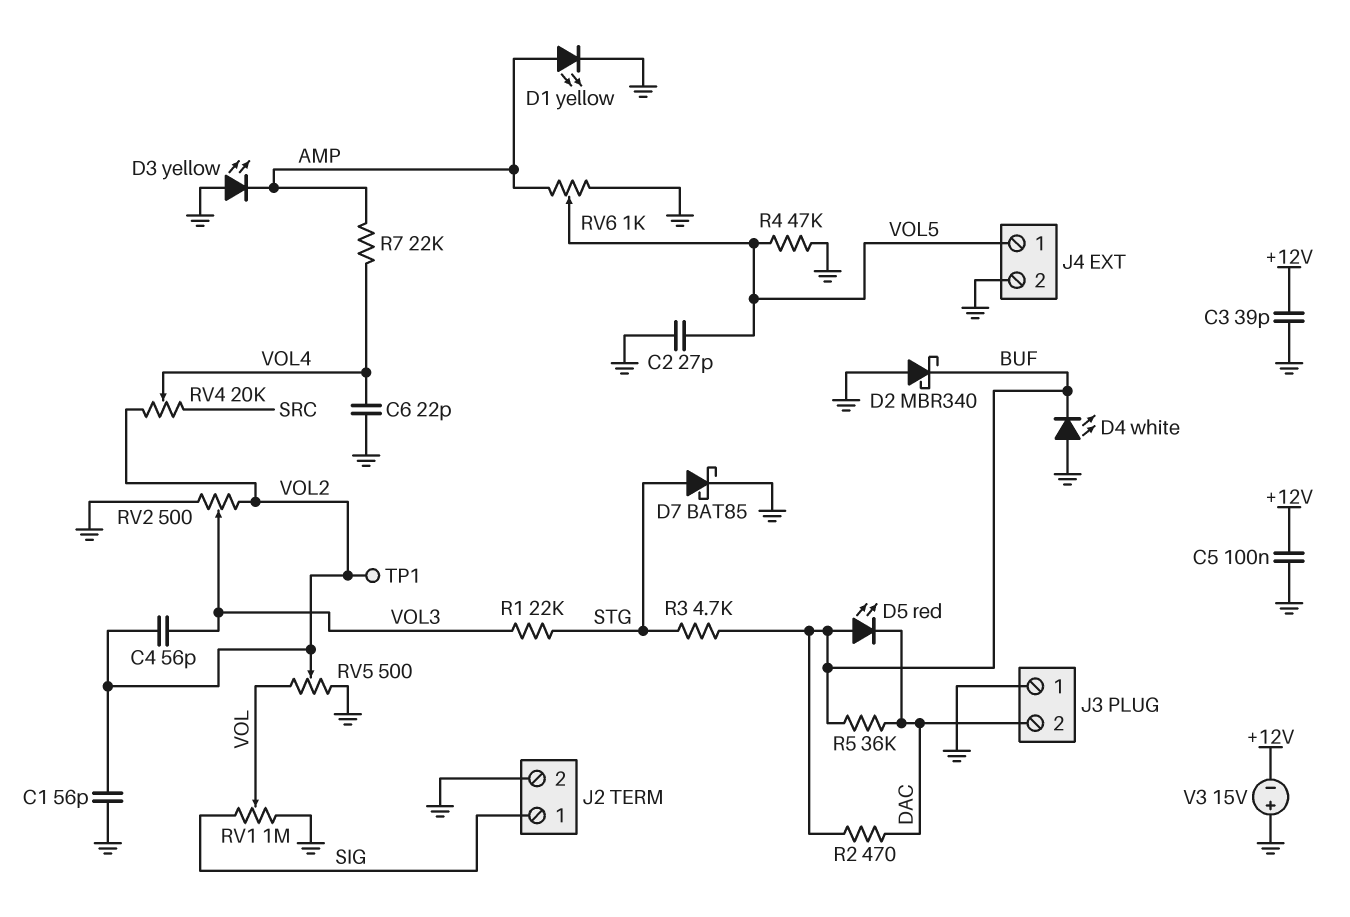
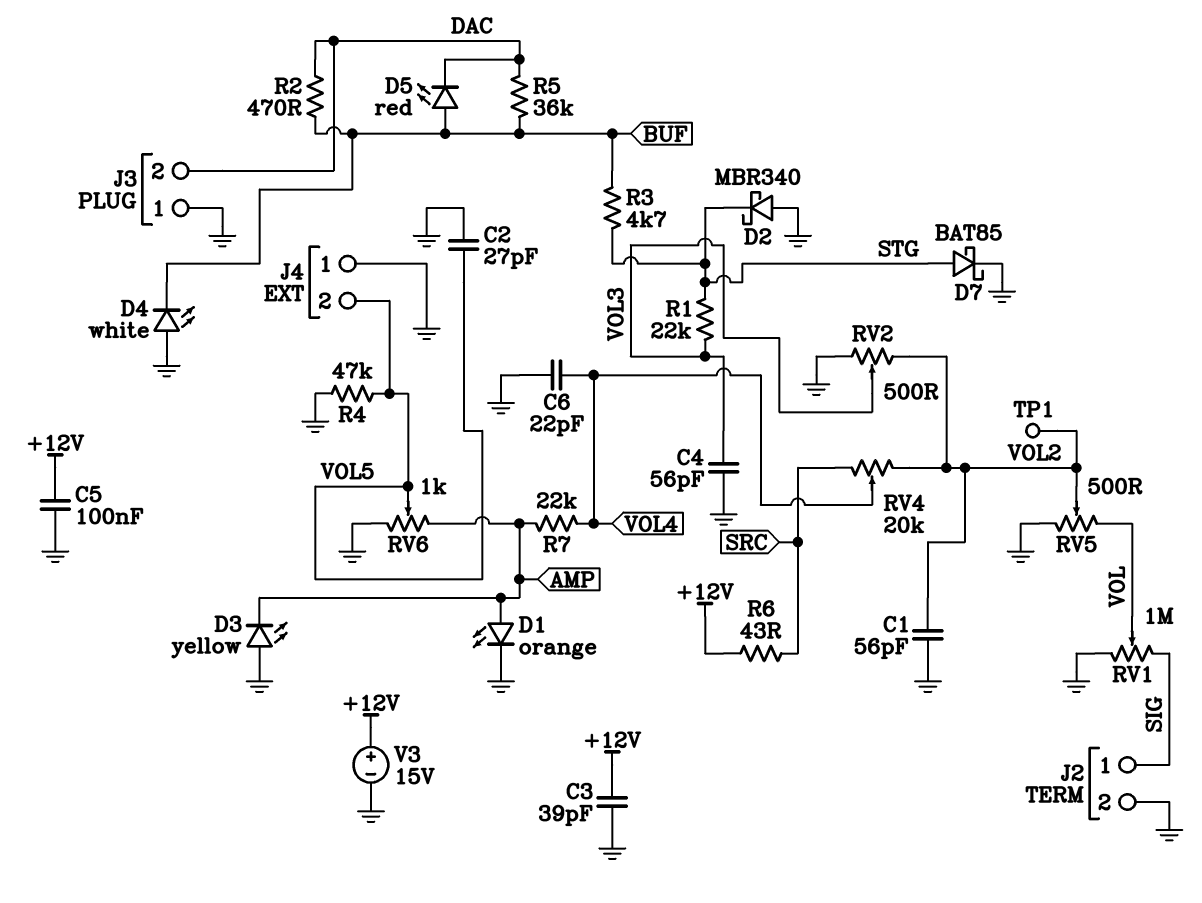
C4: 56pF (VOL2, VOL3) -> 56pF (GND, VOL3)
D1: LED yellow (A AMP, K GND) -> LED orange (A AMP, K GND)
D2: schottky MBR340 (A GND, K BUF) -> schottky MBR340 (A GND, K STG)
J4 pin 1: VOL5 -> GND
J4 pin 2: GND -> VOL5
R6: none -> 43 (+12V, SRC)
V3: 15V (plus GND, minus +12V) -> 15V (plus +12V, minus GND)

